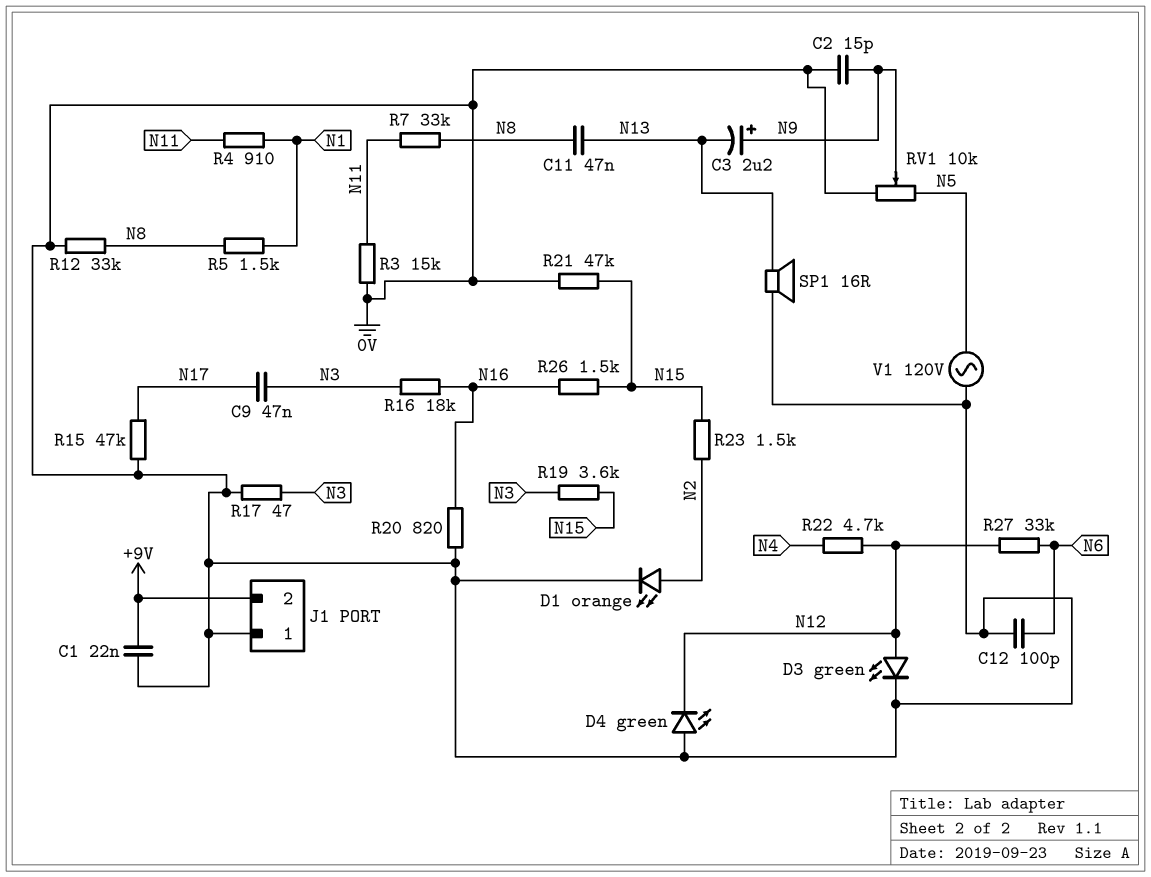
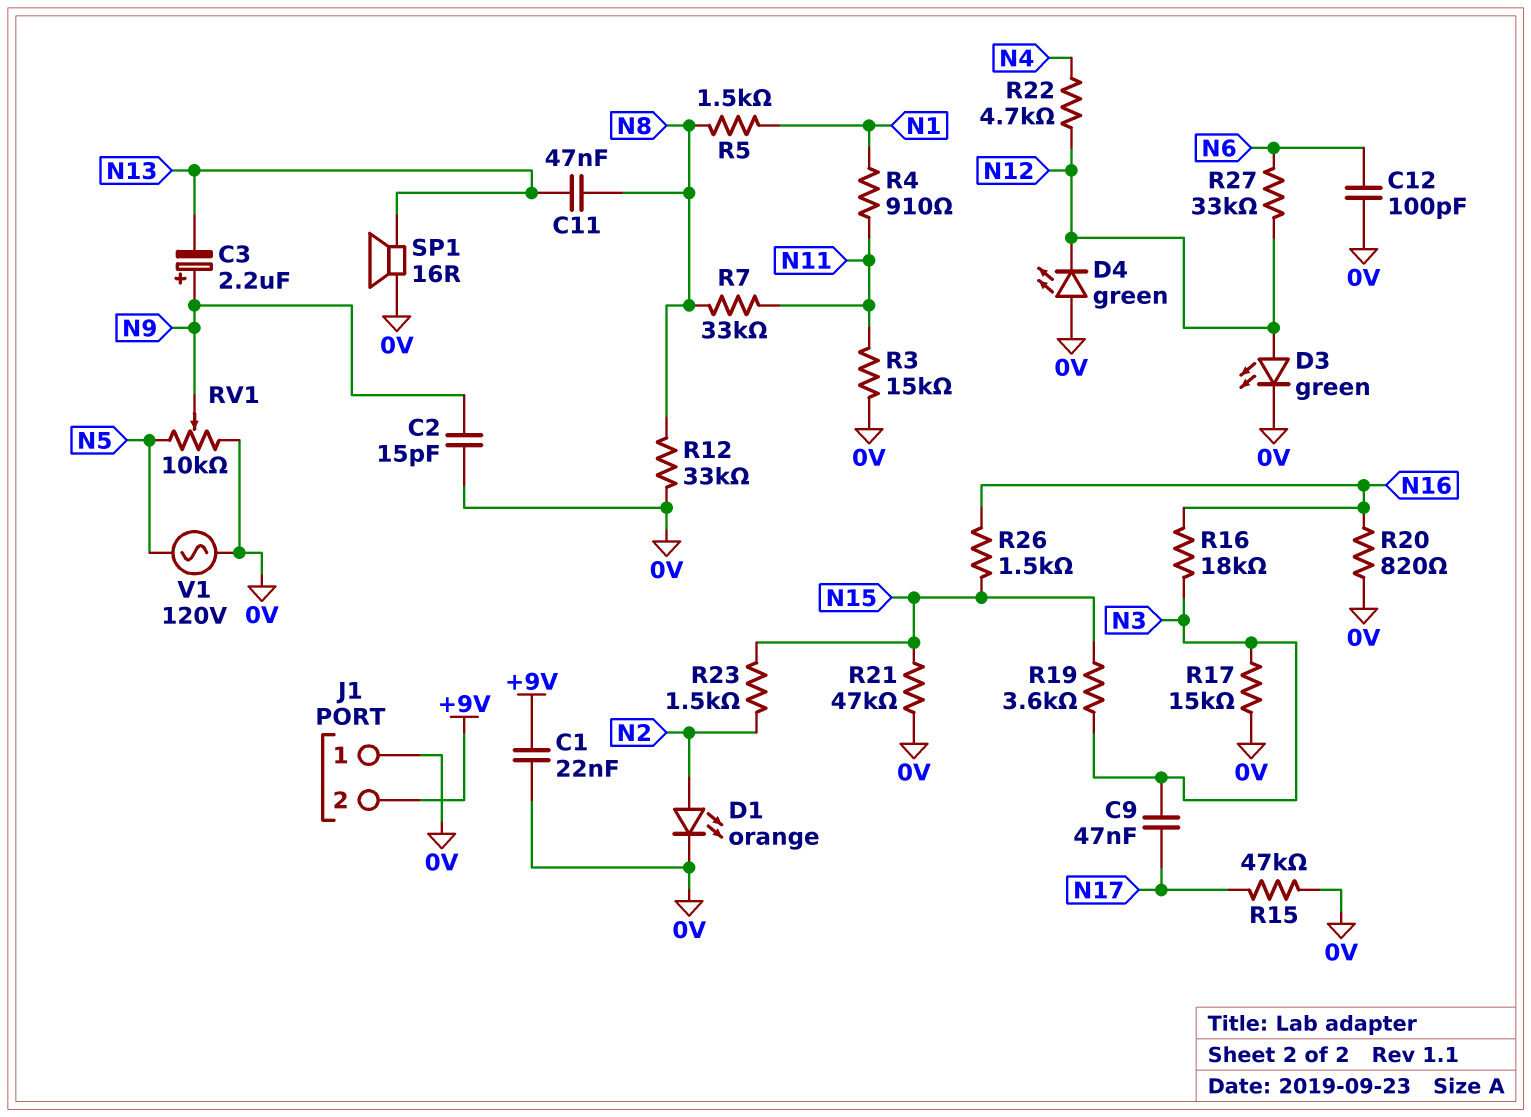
R17: 47 (0V, N3) -> 15k (0V, N3)

